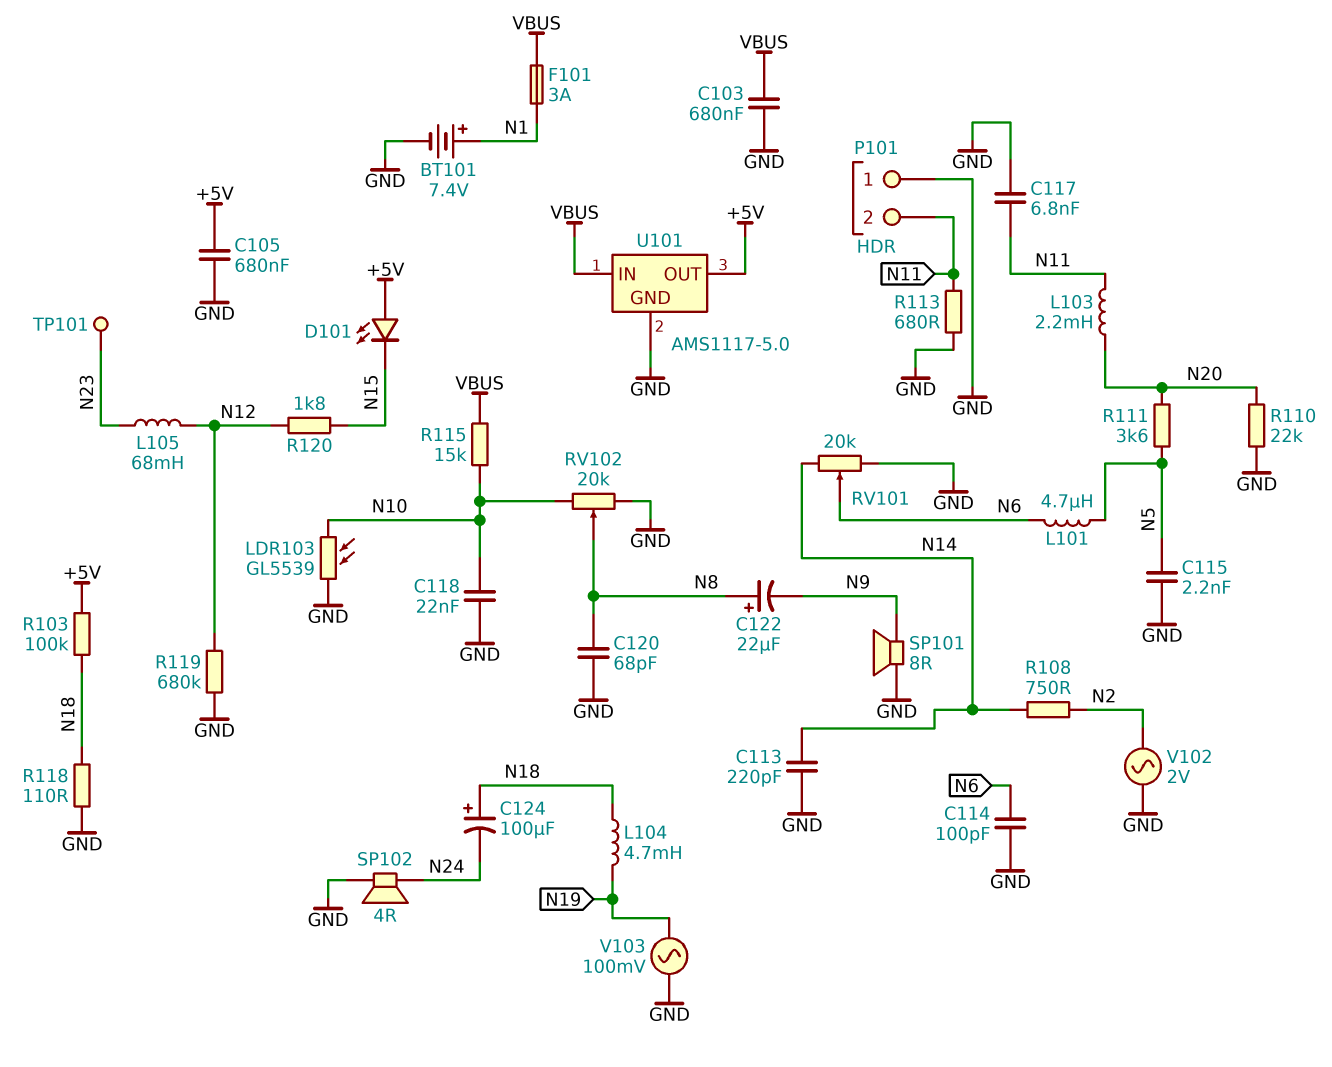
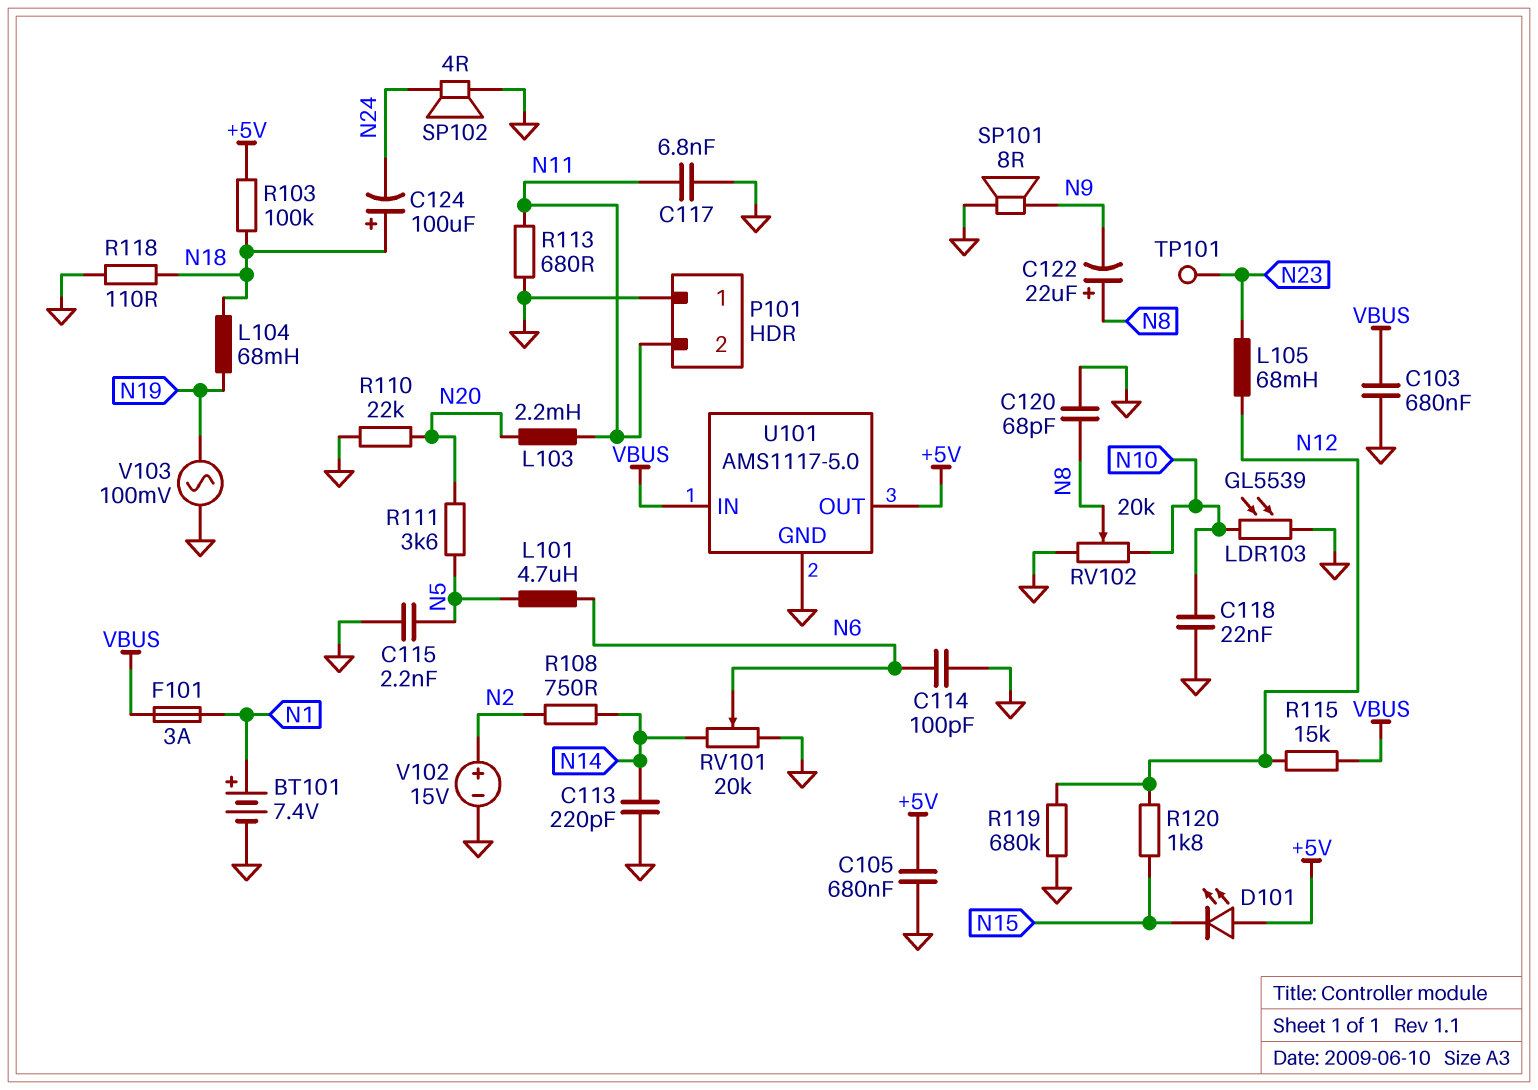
L104: 4.7mH (N18, N19) -> 68mH (N18, N19)
R115: 15k (N10, VBUS) -> 15k (N12, VBUS)
V102: AC 2V (GND, N2) -> 15V (plus N2, minus GND)

